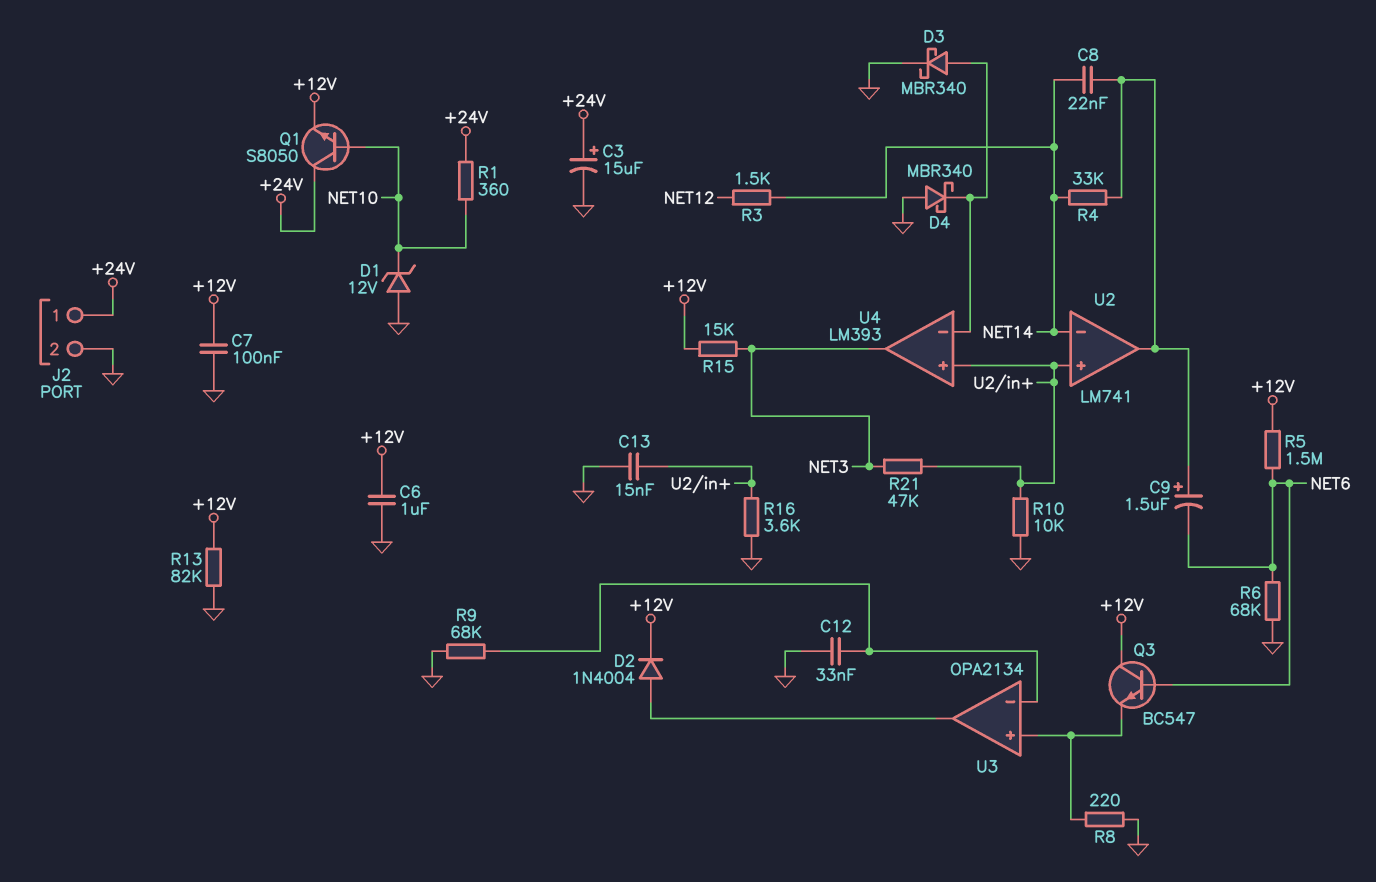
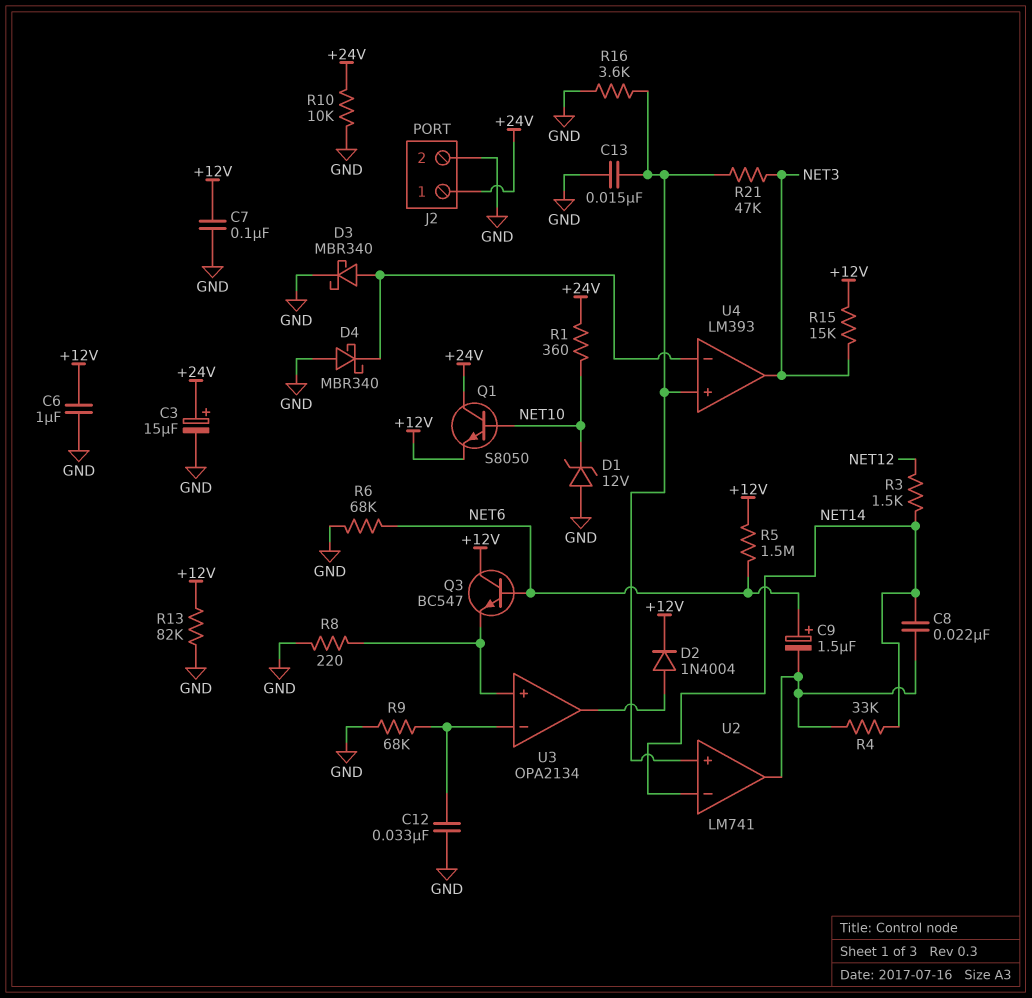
C9: 1.5uF (plus U2/out, minus NET6) -> 1.5uF (plus NET6, minus U2/out)
R10: 10k (GND, U2/in+) -> 10k (+24V, GND)

